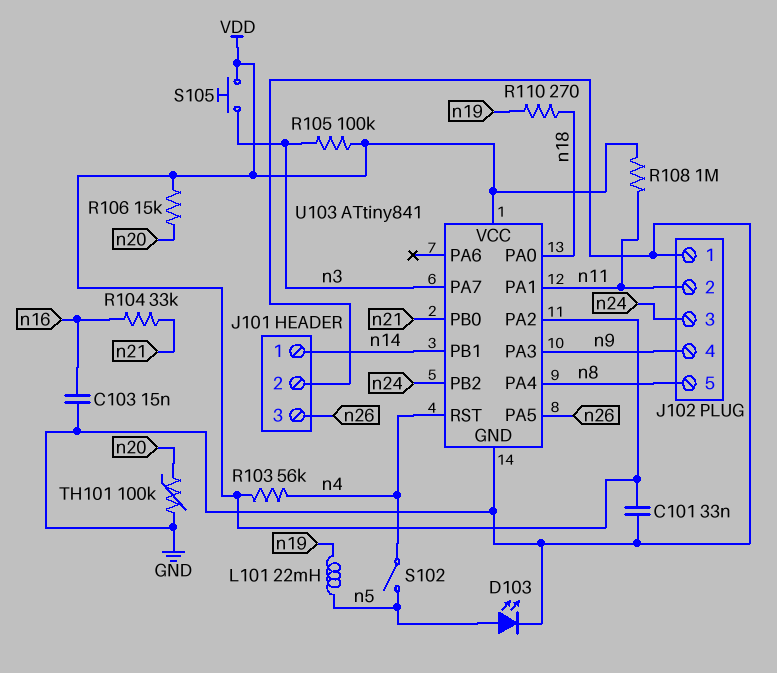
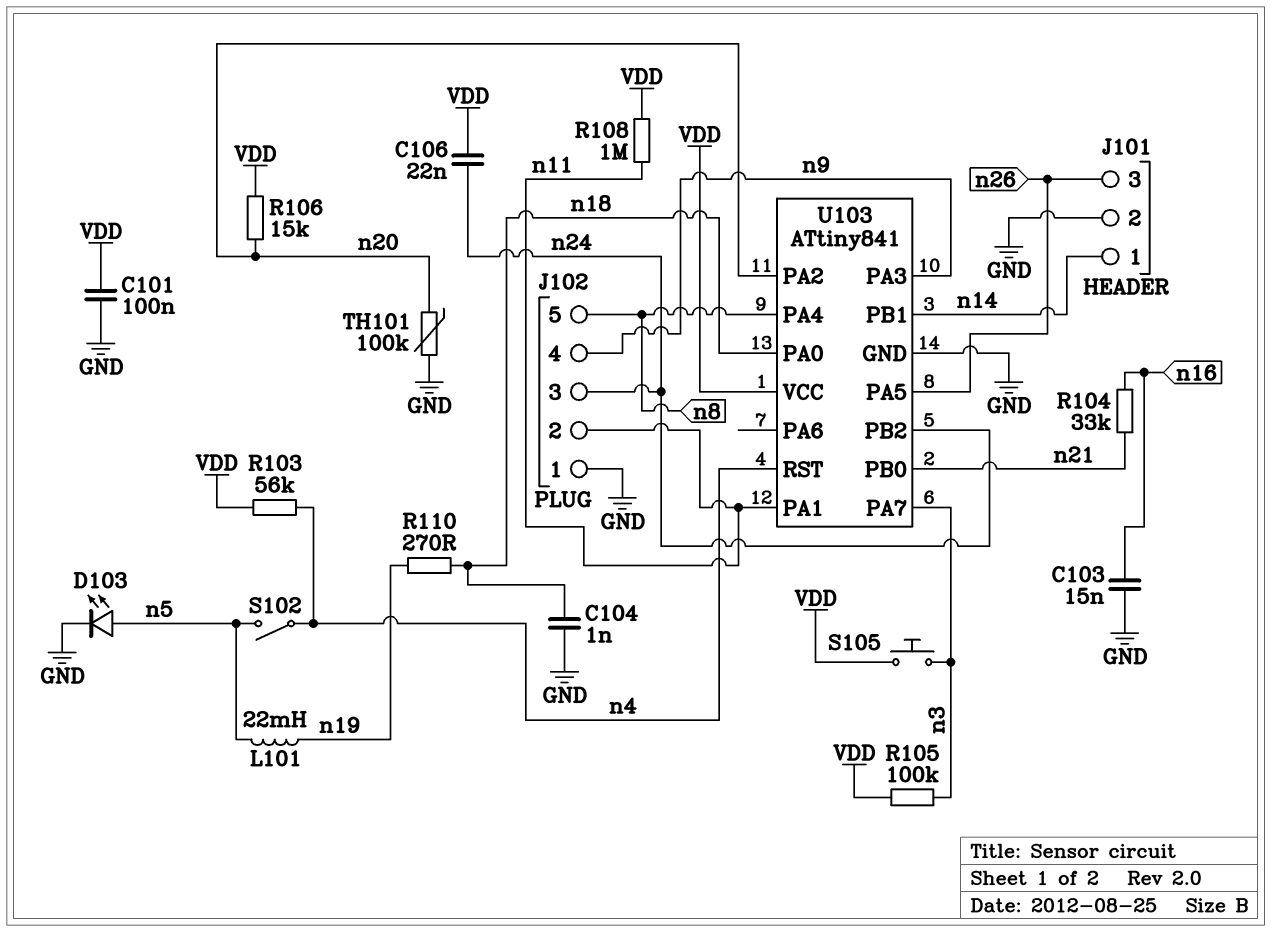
C101: 33nF (GND, VDD) -> 100nF (GND, VDD)
C104: none -> 1nF (GND, n18)
C106: none -> 22nF (VDD, n24)
U103 pin PA2: VDD -> n20

